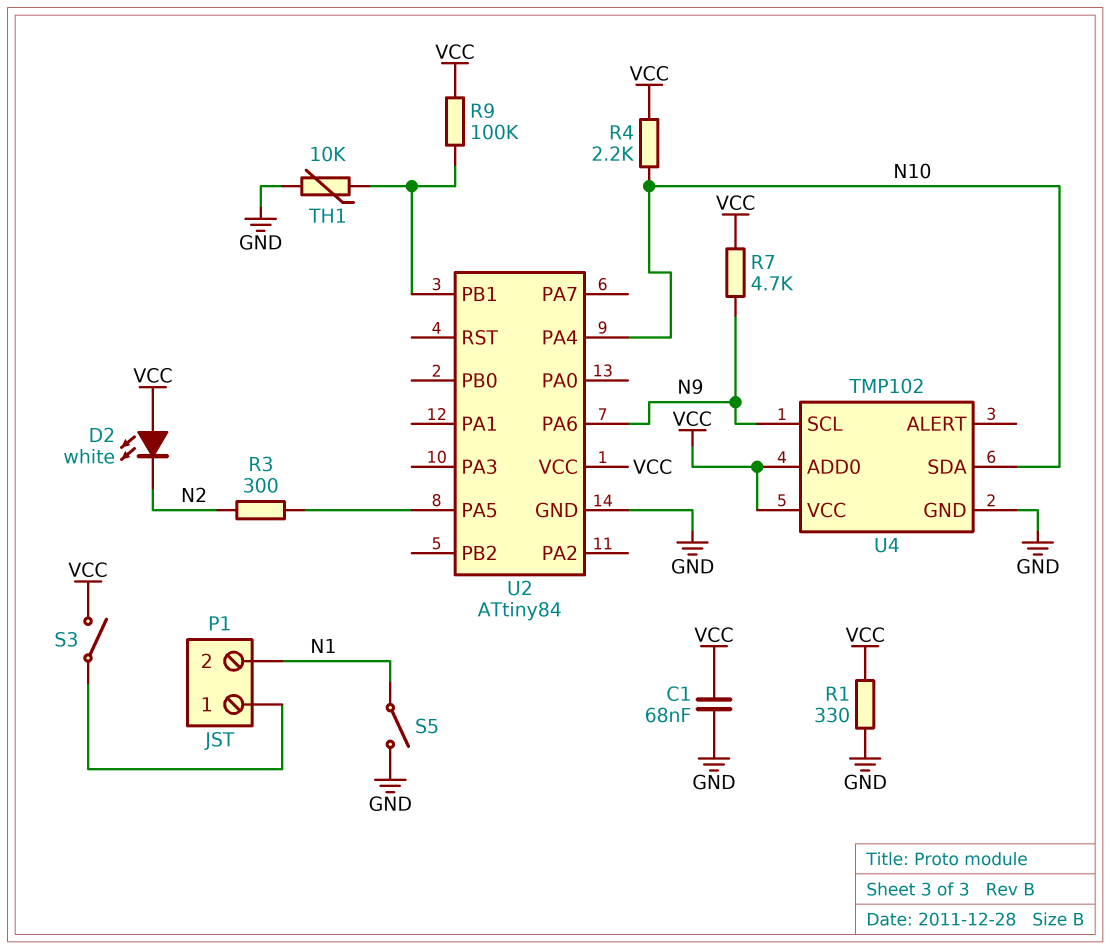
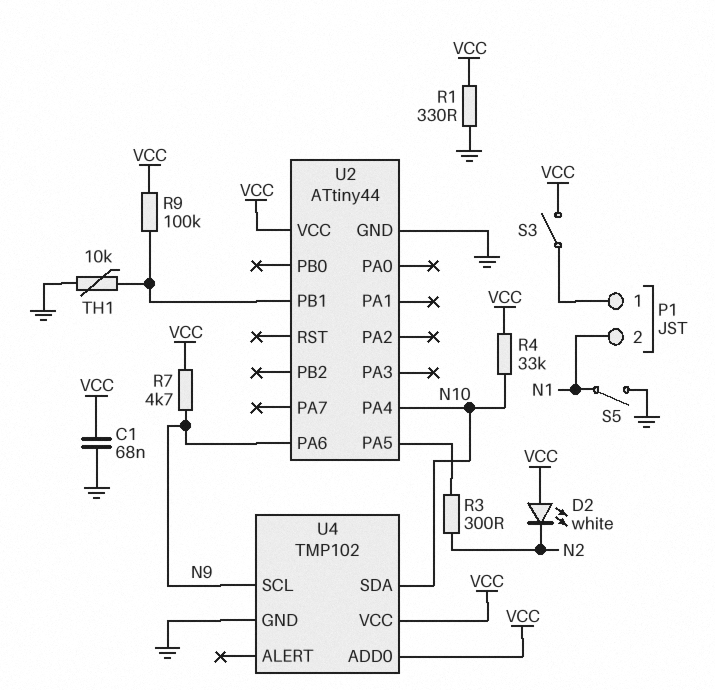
R4: 2.2k (N10, VCC) -> 33k (N10, VCC)
U2: ATtiny84 -> ATtiny44

